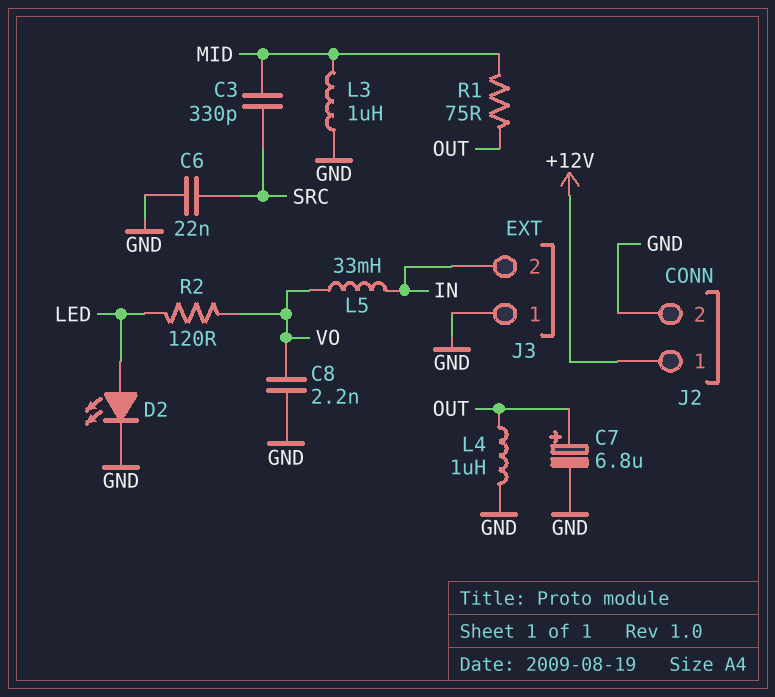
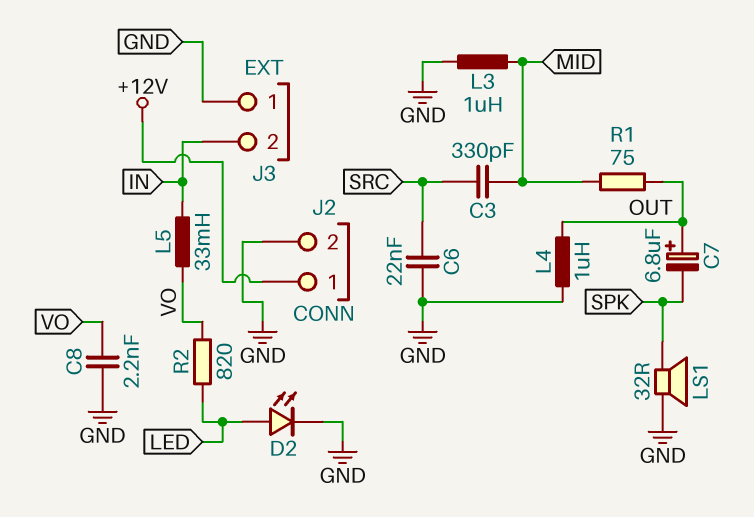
C7: 6.8uF (plus OUT, minus GND) -> 6.8uF (plus OUT, minus SPK)
LS1: none -> speaker 32R (GND, SPK)
R2: 120 (LED, VO) -> 820 (LED, VO)

